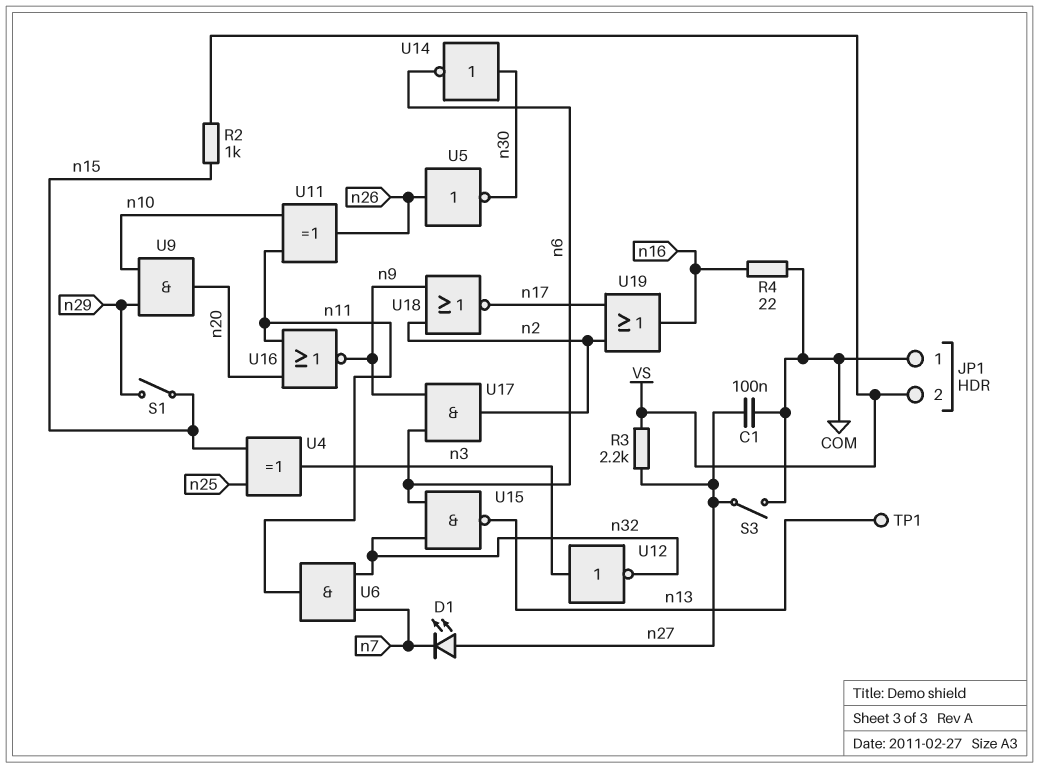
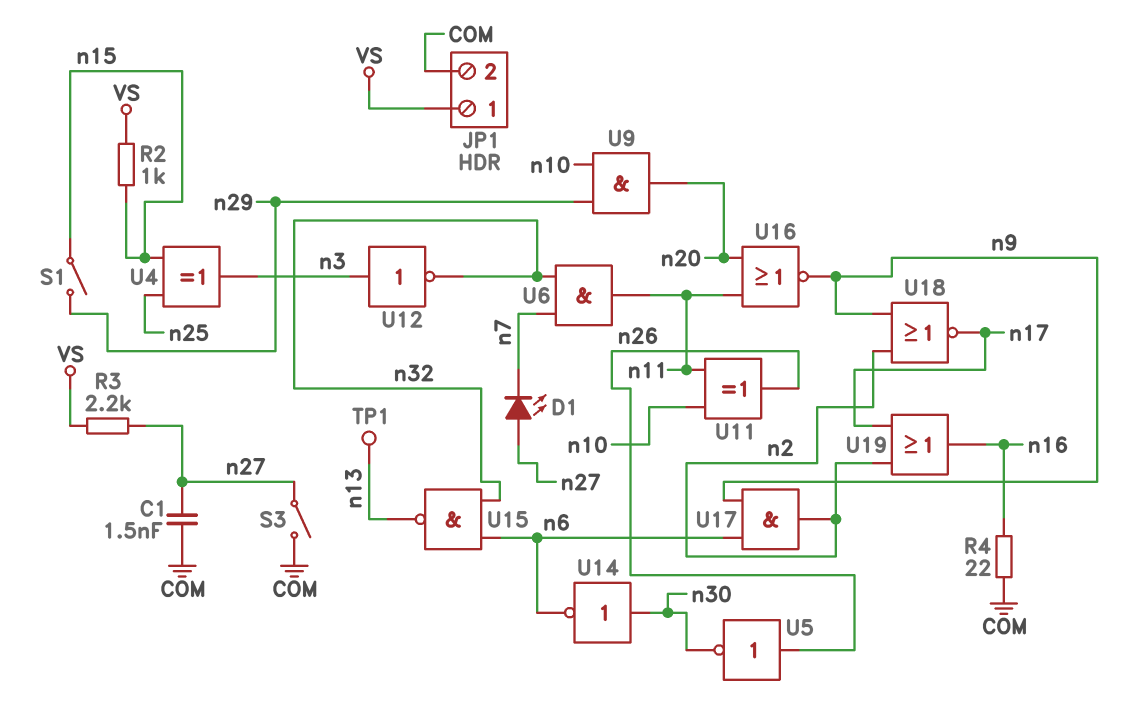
C1: 100nF (COM, n27) -> 1.5nF (COM, n27)
JP1 pin 1: COM -> VS
JP1 pin 2: VS -> COM

